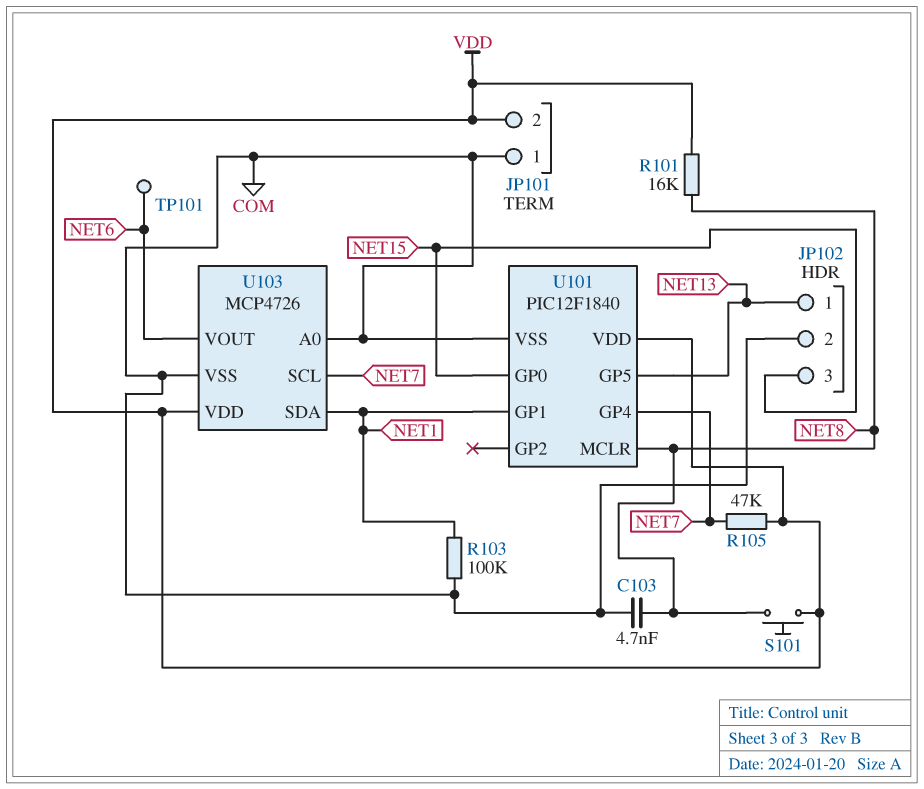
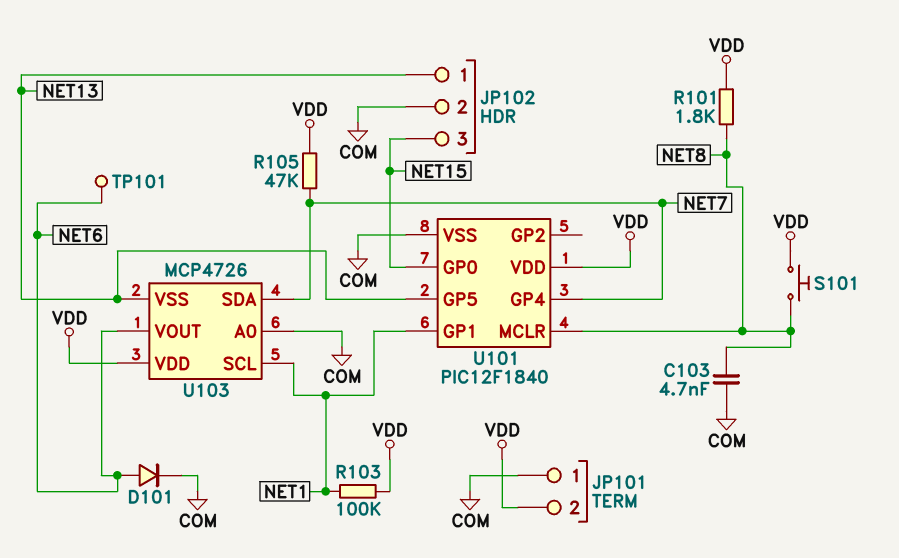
D101: none -> diode (A NET6, K COM)
R101: 16k (NET8, VDD) -> 1.8k (NET8, VDD)
R103: 100k (COM, NET1) -> 100k (NET1, VDD)
U103 pin SCL: NET7 -> NET1
U103 pin SDA: NET1 -> NET7
U103 pin VSS: COM -> NET13

